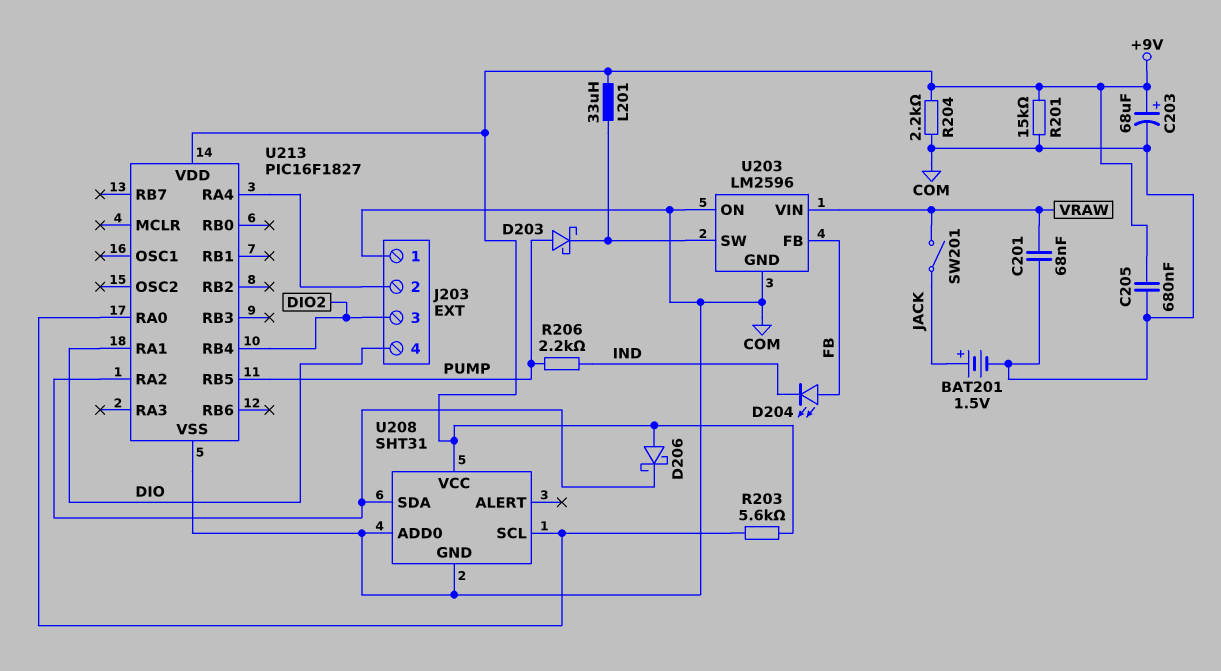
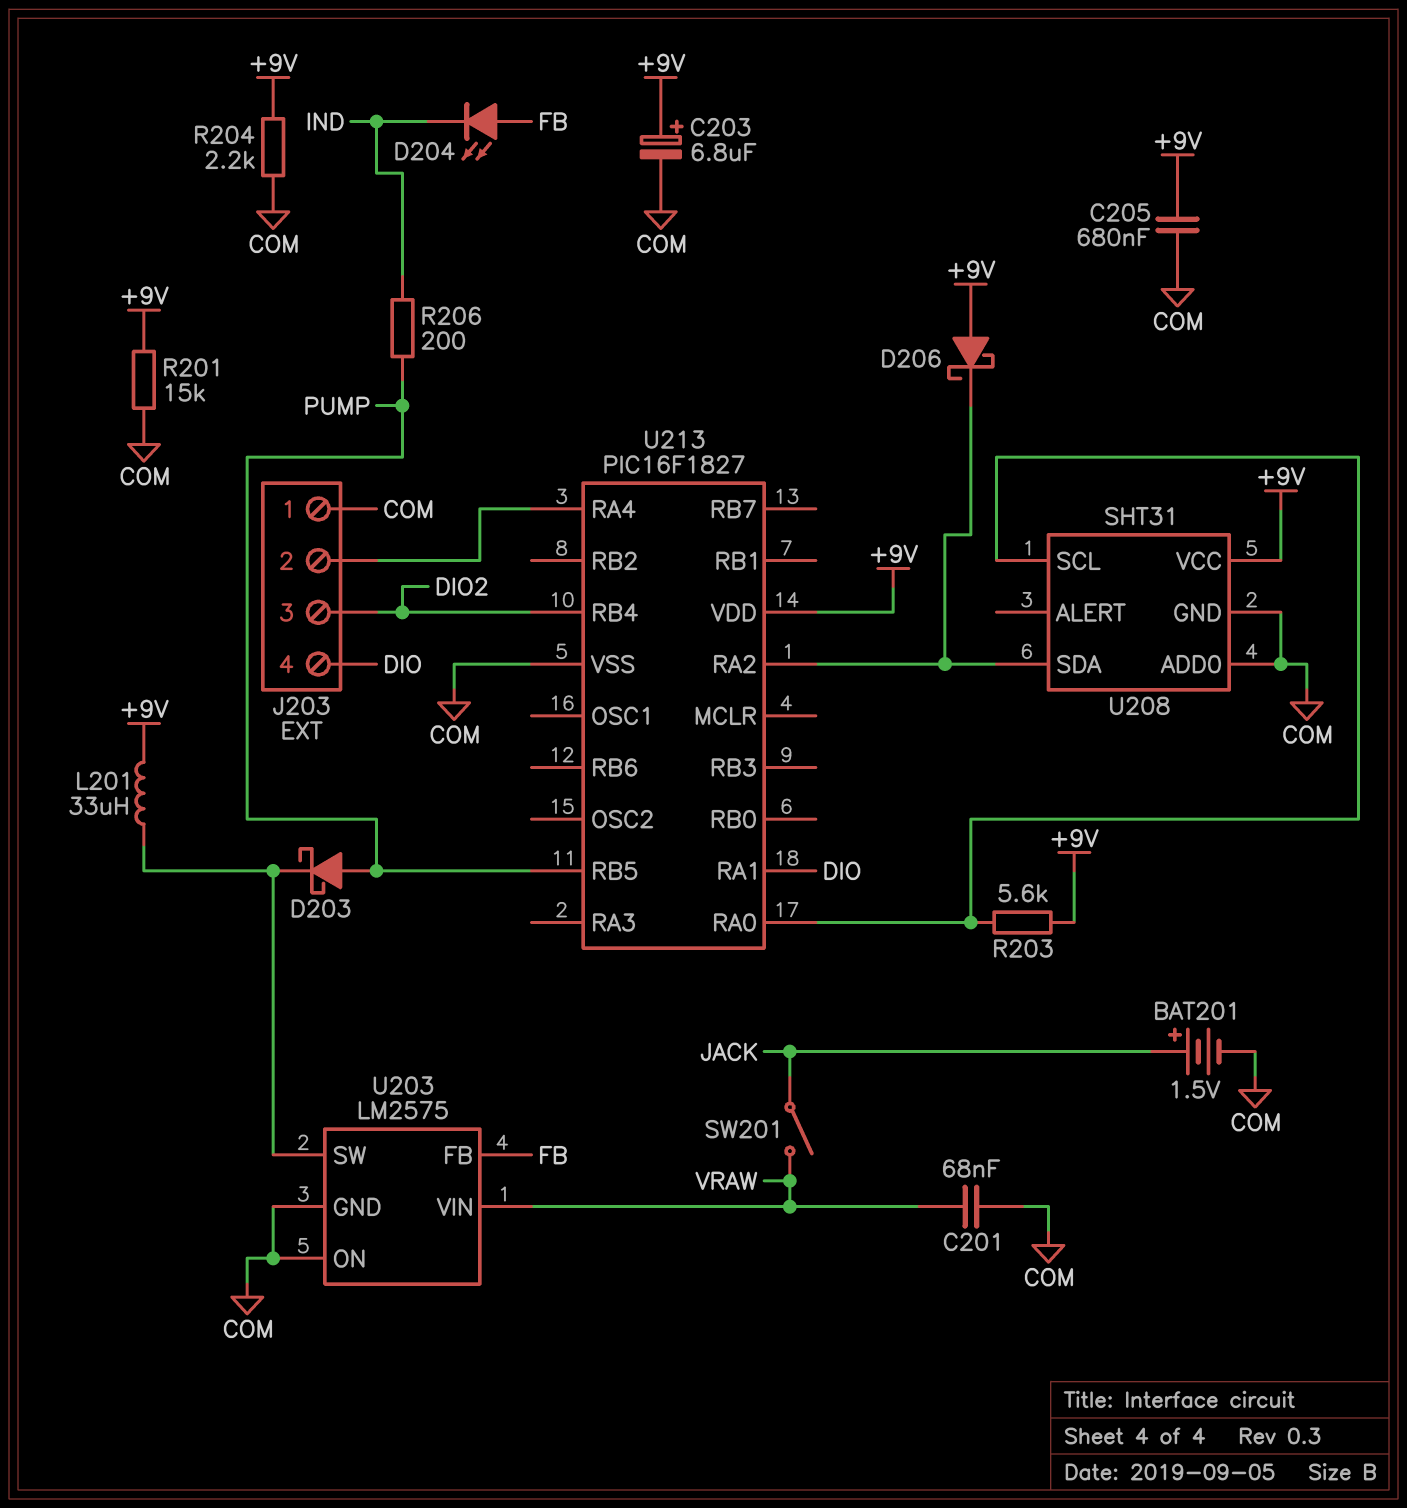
C203: 68uF (plus +9V, minus COM) -> 6.8uF (plus +9V, minus COM)
R206: 2.2k (IND, PUMP) -> 200 (IND, PUMP)
U203: LM2596 -> LM2575

